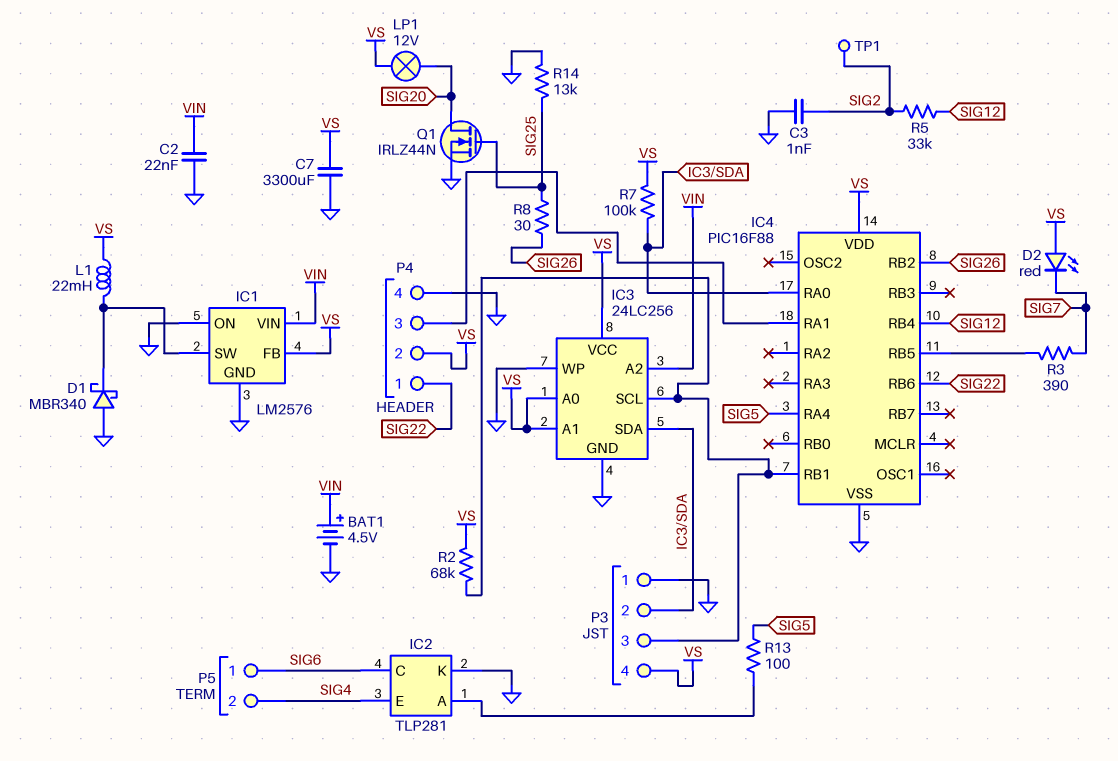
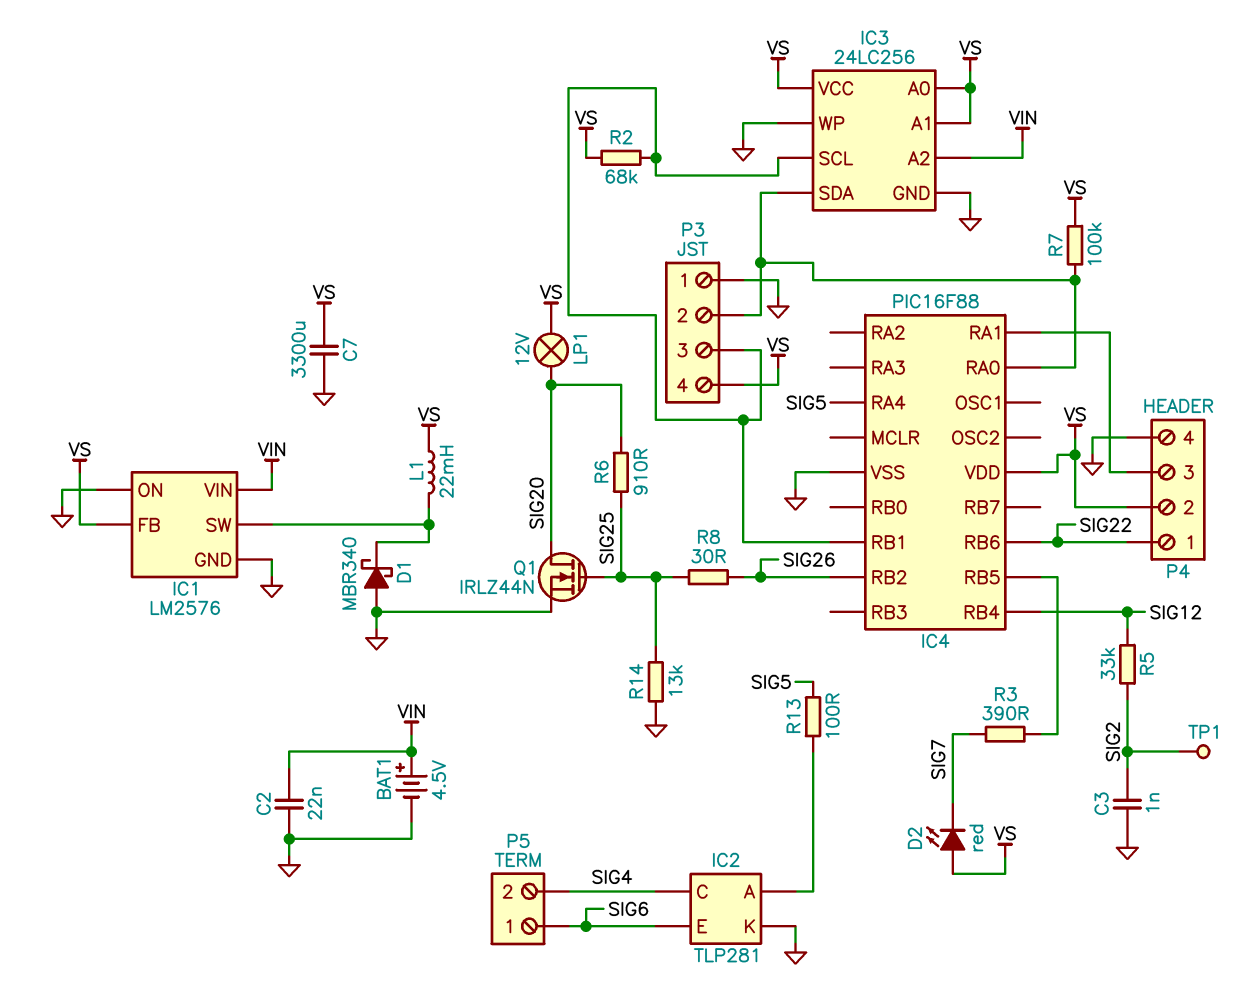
IC2 pin C: SIG6 -> SIG4
IC2 pin E: SIG4 -> SIG6
R6: none -> 910 (SIG20, SIG25)

